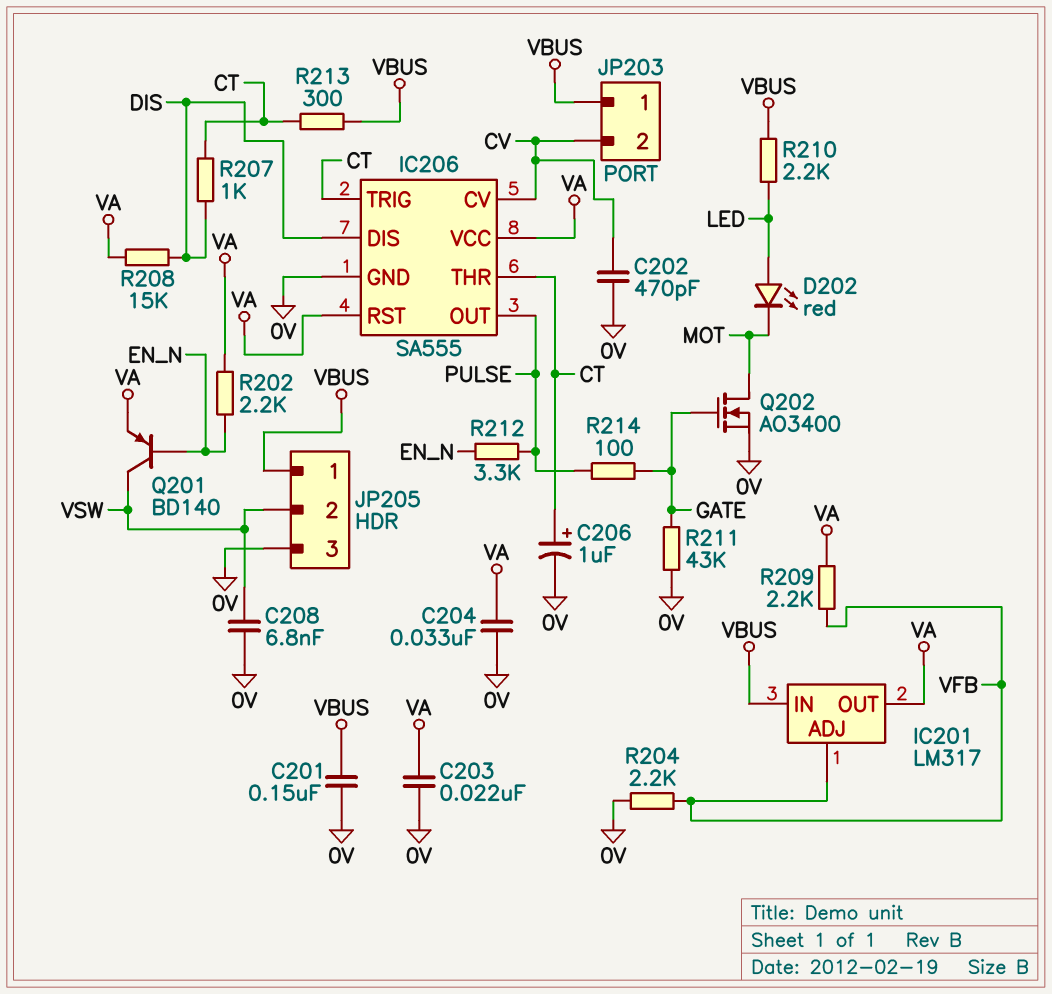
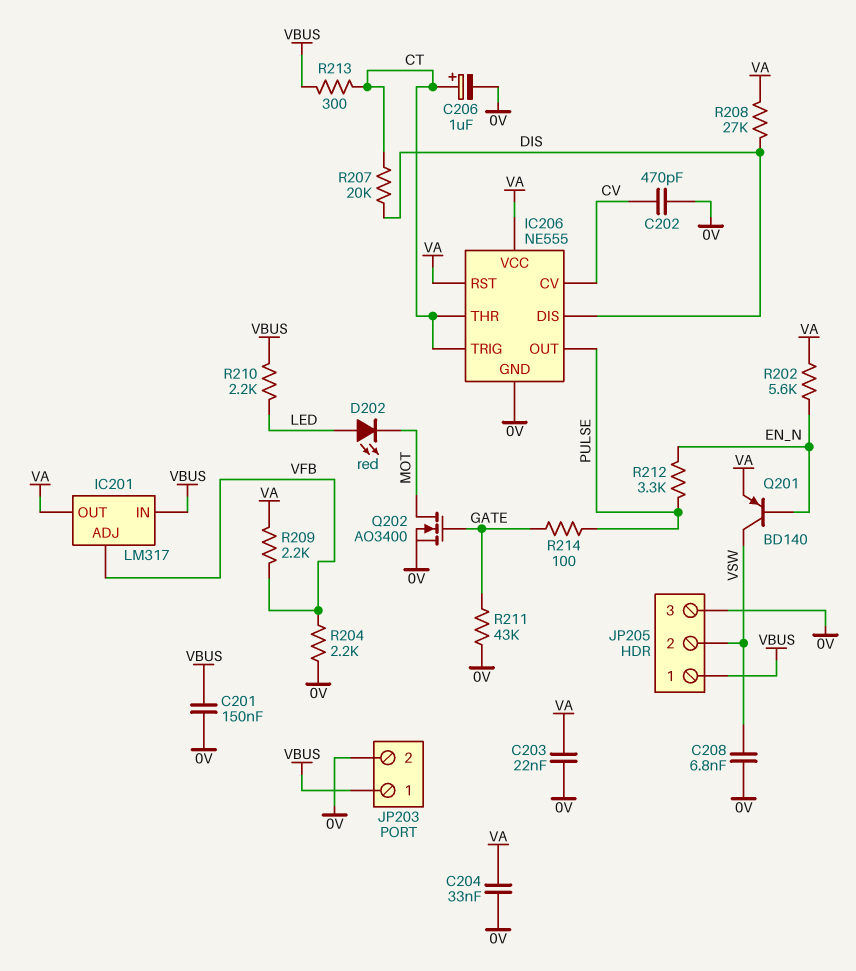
IC206: SA555 -> NE555
JP203 pin 2: CV -> 0V
R202: 2.2k (EN_N, VA) -> 5.6k (EN_N, VA)
R207: 1k (CT, DIS) -> 20k (CT, DIS)
R208: 15k (DIS, VA) -> 27k (DIS, VA)

